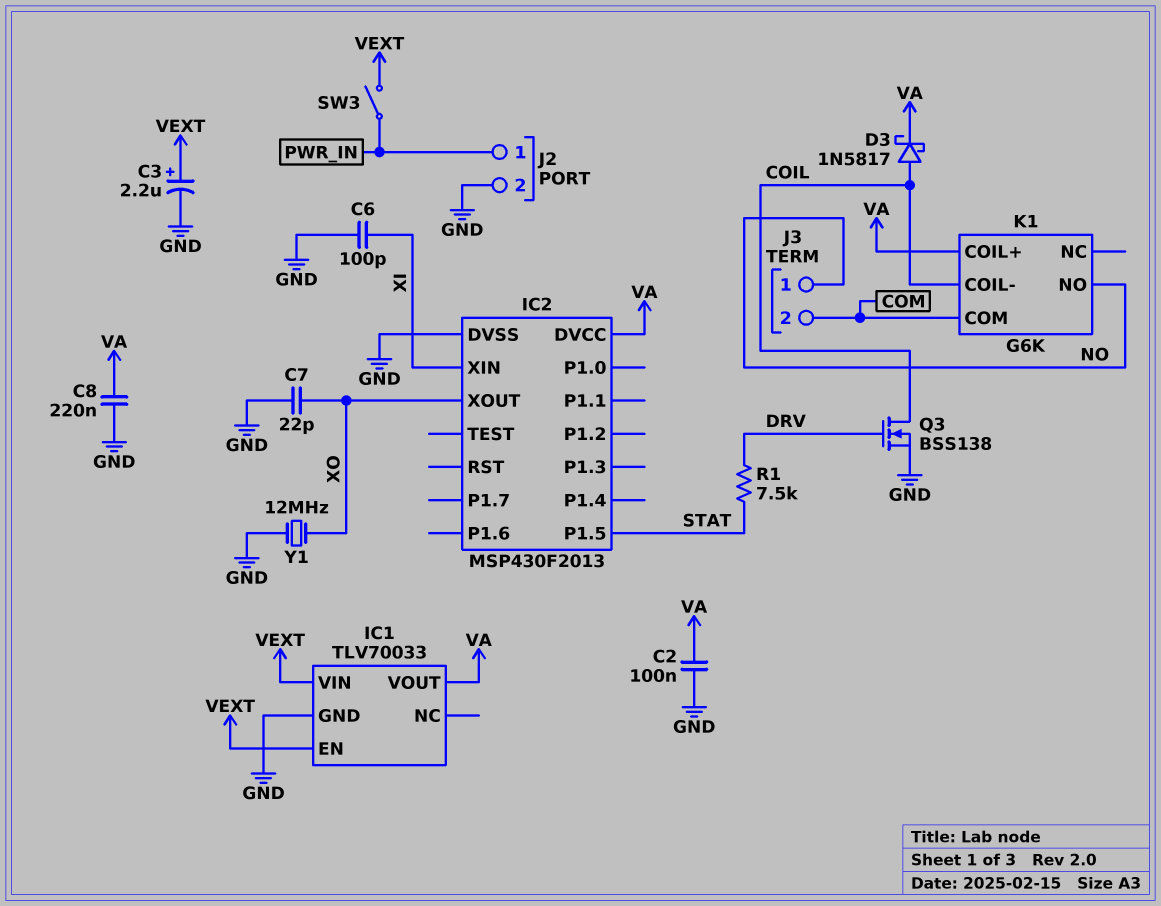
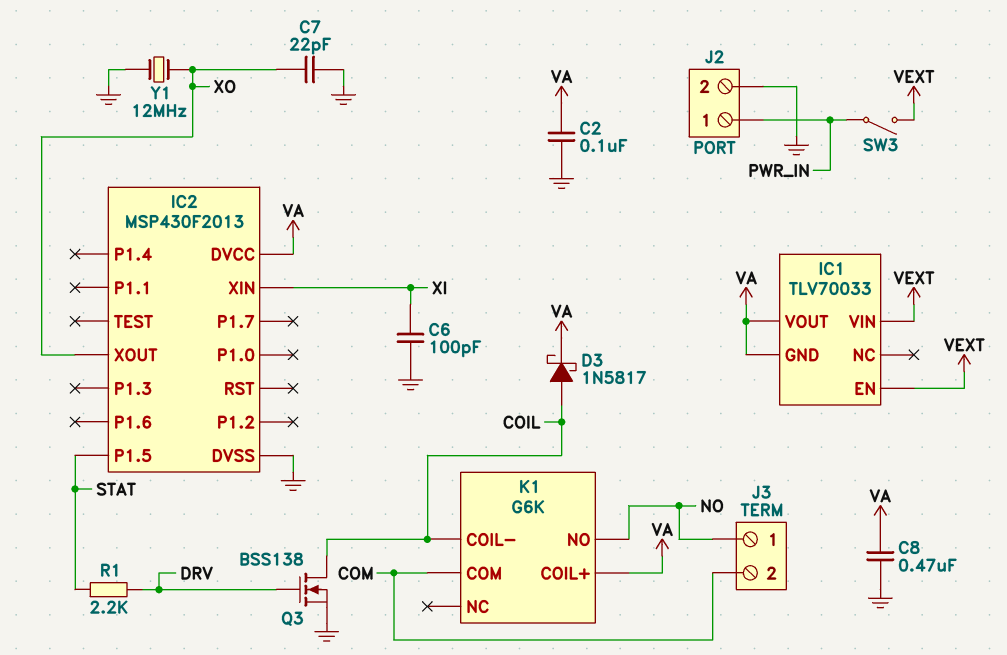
C3: 2.2uF (plus VEXT, minus GND) -> none
C8: 220nF (GND, VA) -> 470nF (GND, VA)
IC1 pin GND: GND -> VA
R1: 7.5k (DRV, STAT) -> 2.2k (DRV, STAT)

